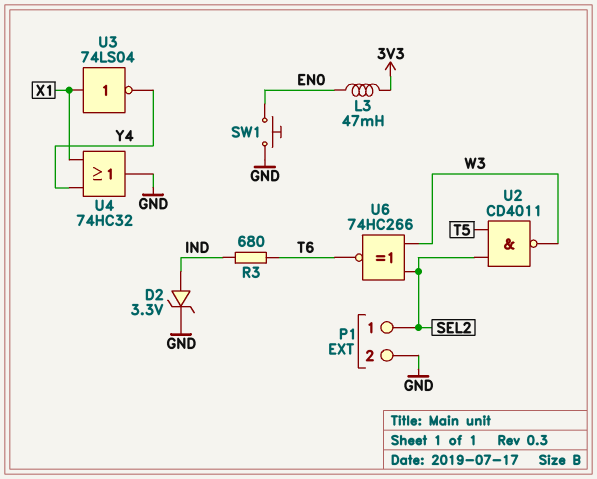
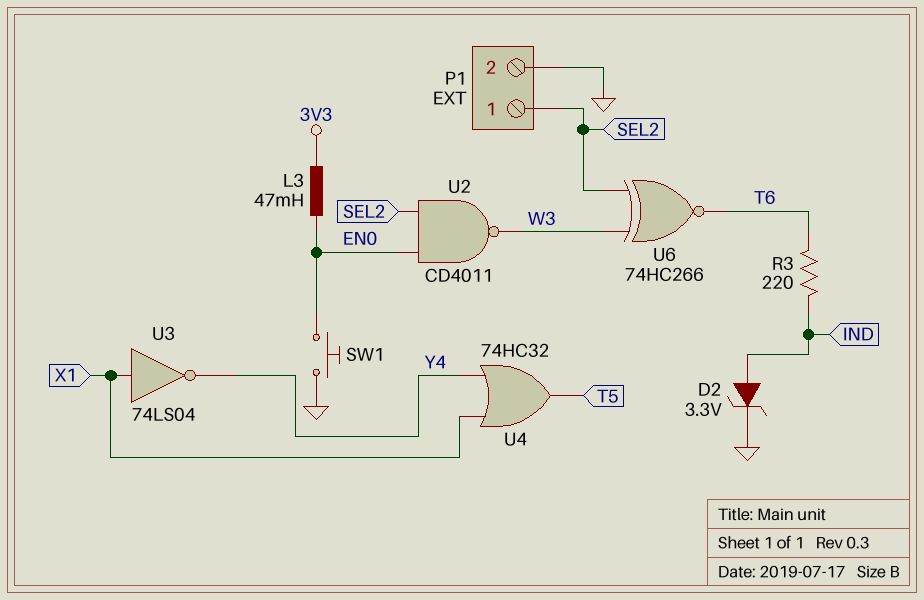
R3: 680 (IND, T6) -> 220 (IND, T6)
U2: NAND CD4011 (in SEL2, in T5, out W3) -> NAND CD4011 (in EN0, in SEL2, out W3)
U4: OR 74HC32 (in X1, in Y4, out GND) -> OR 74HC32 (in X1, in Y4, out T5)

